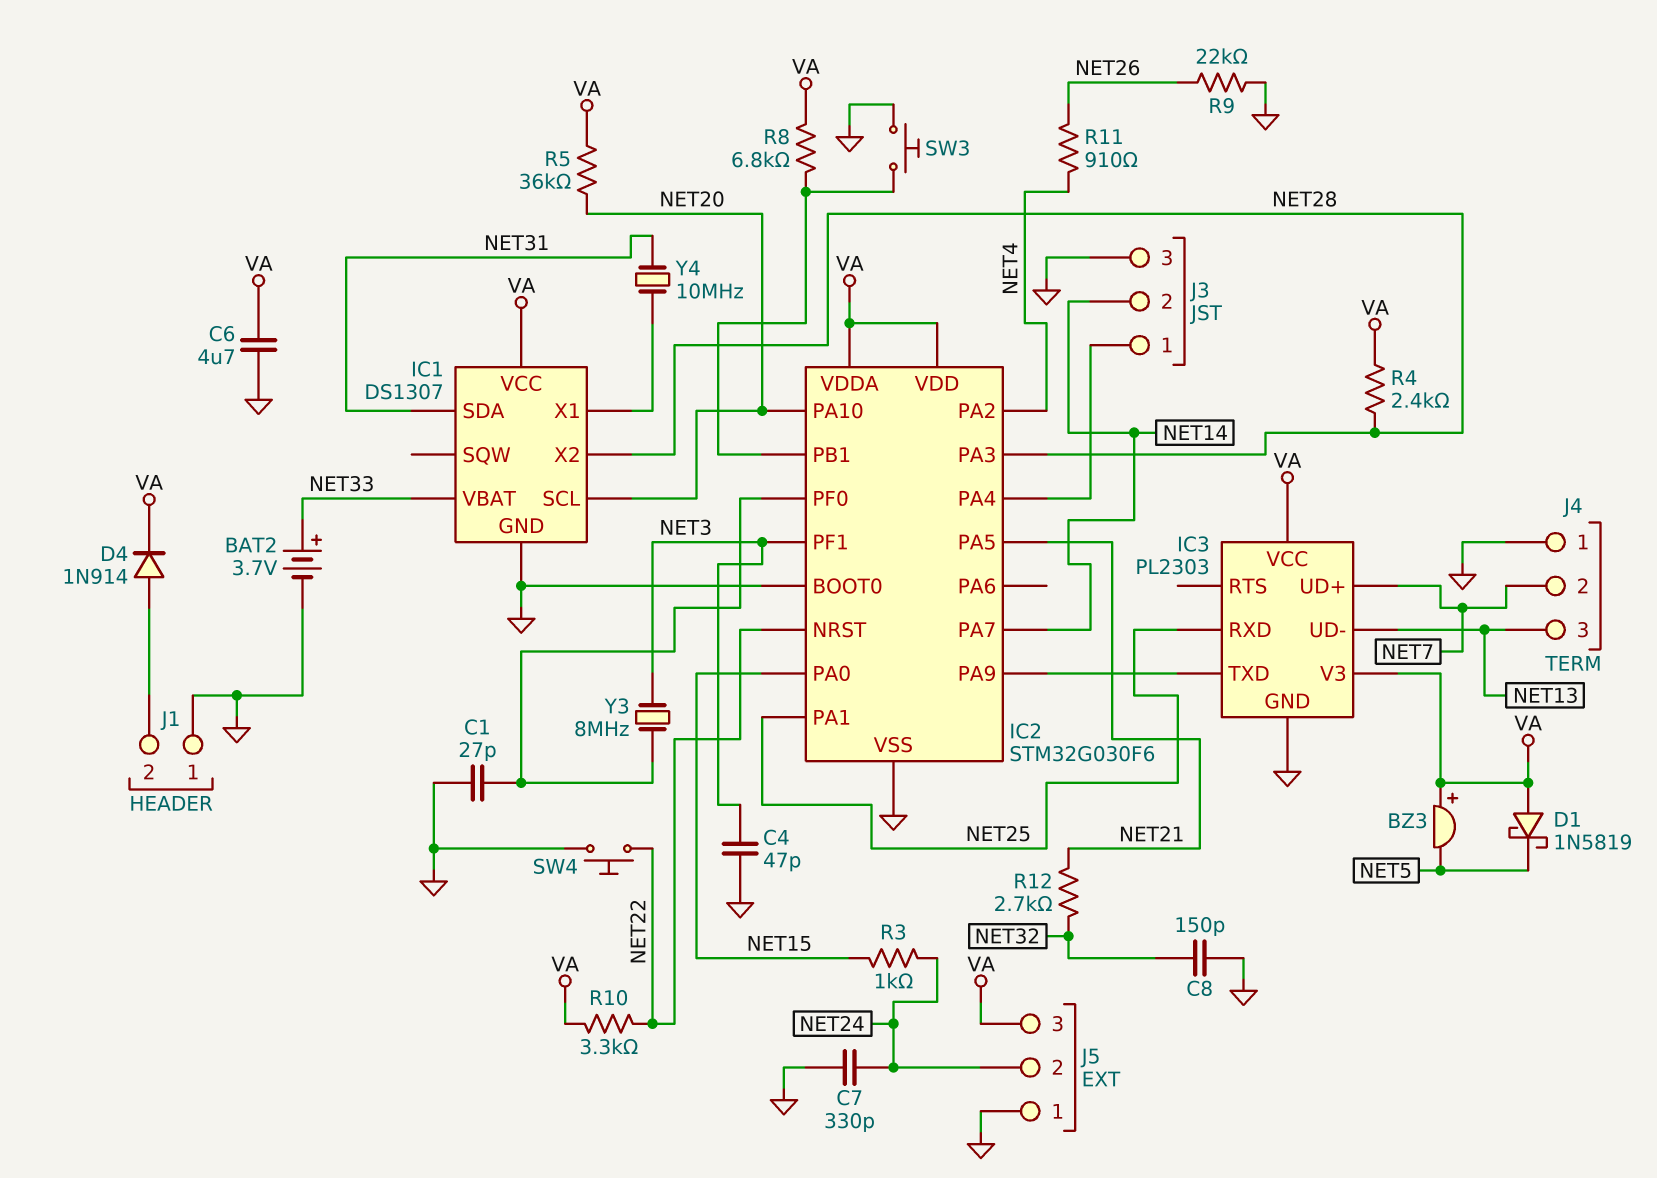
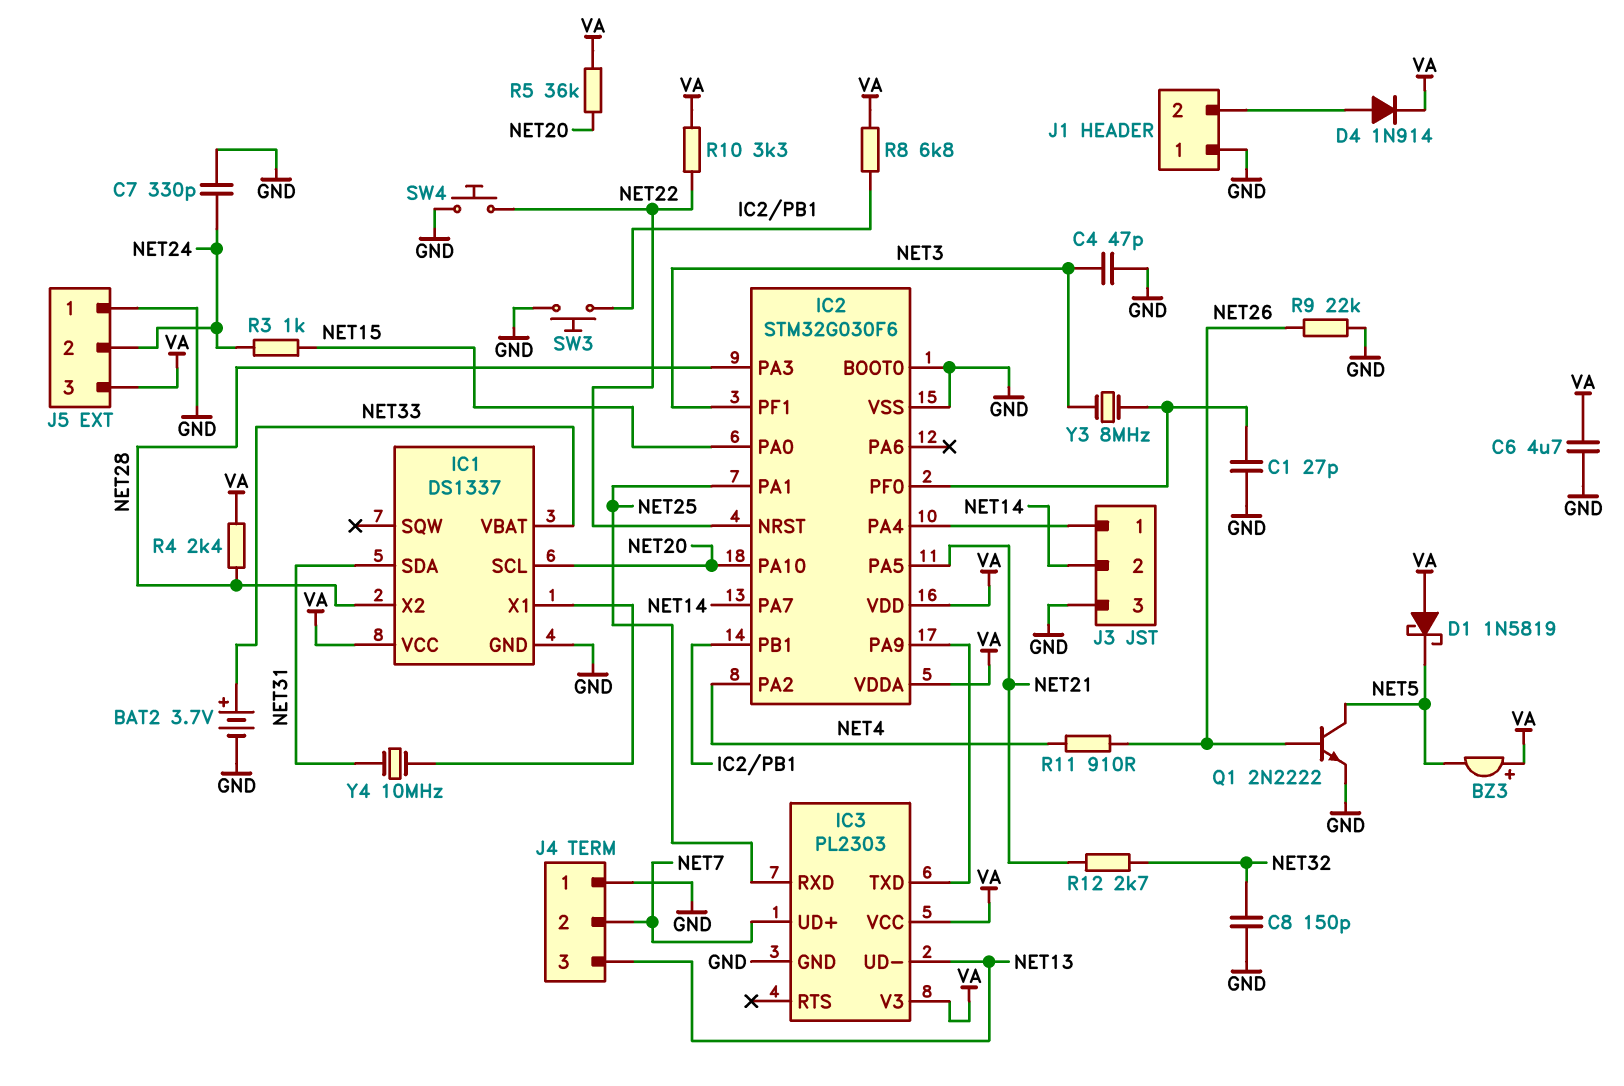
IC1: DS1307 -> DS1337
Q1: none -> NPN 2N2222 (B NET26, C NET5, E GND)

